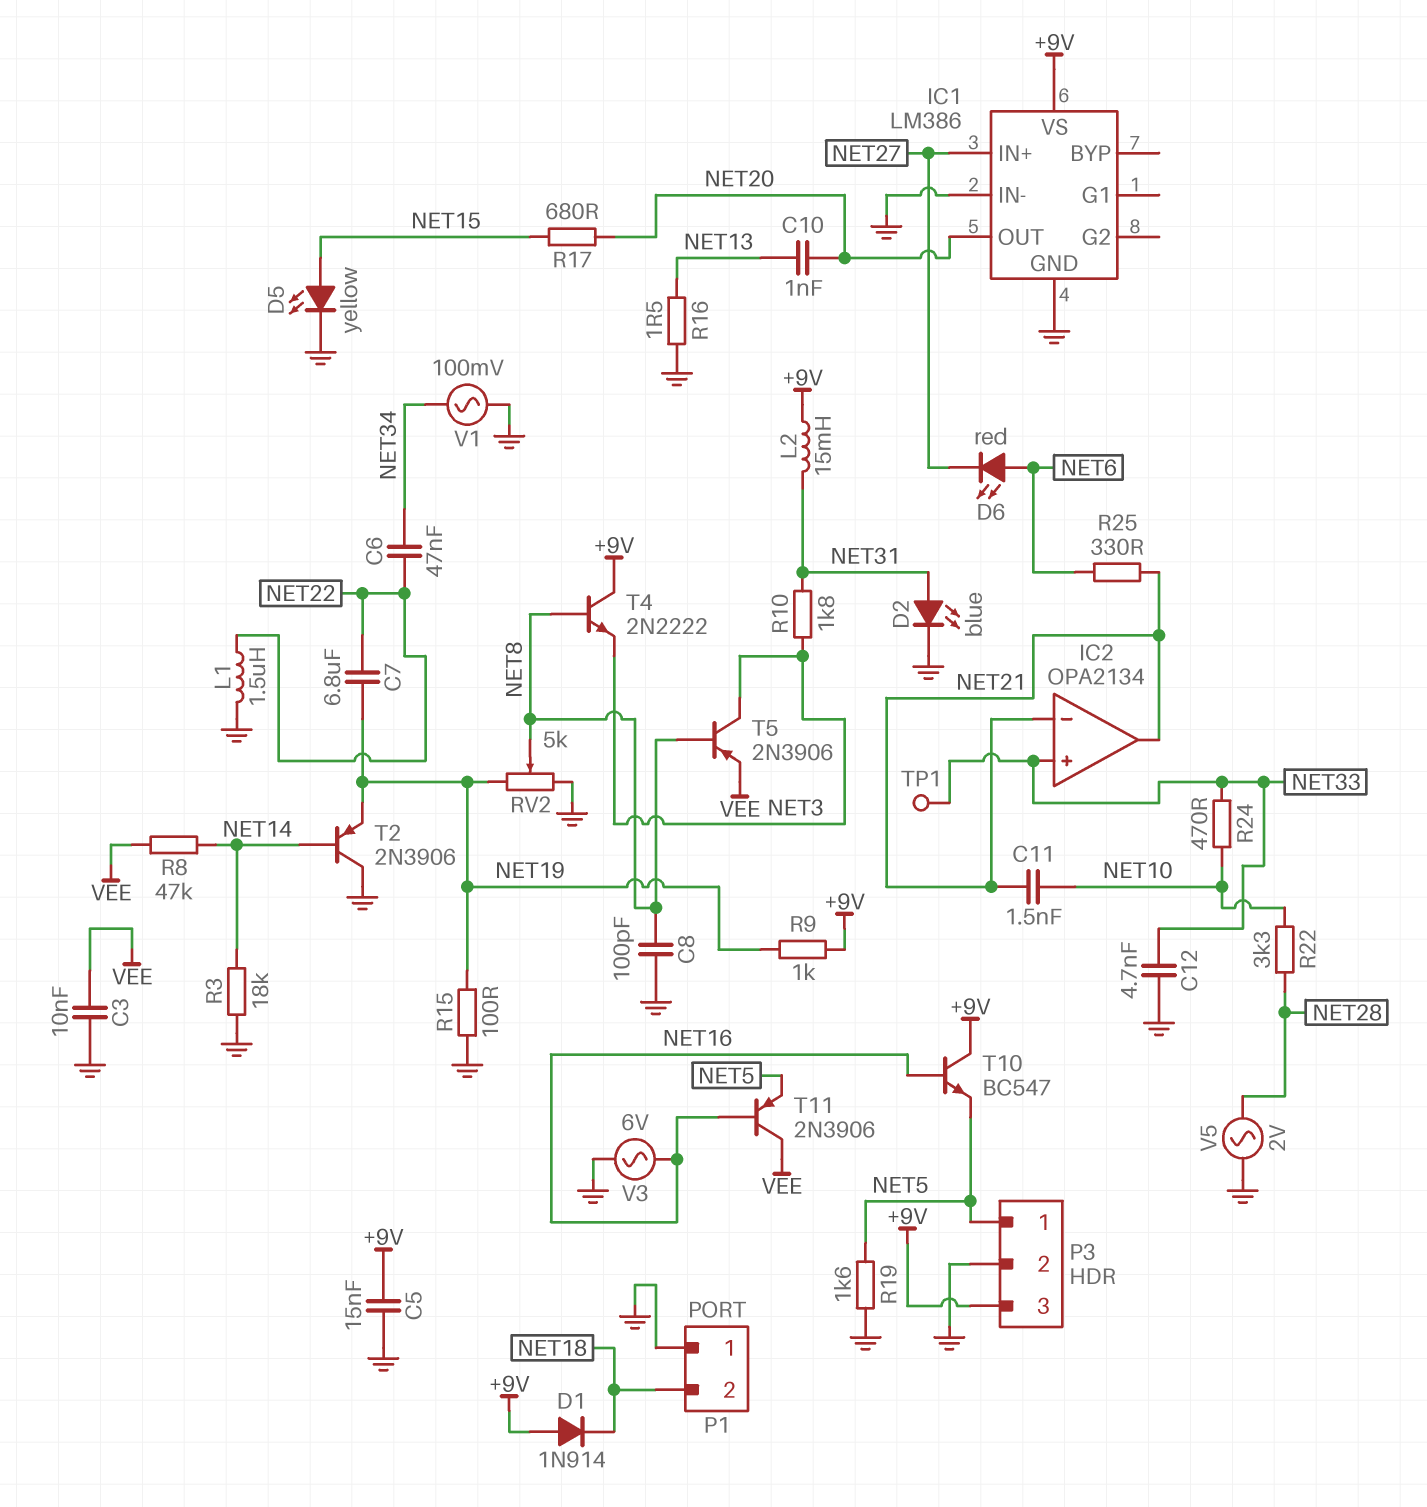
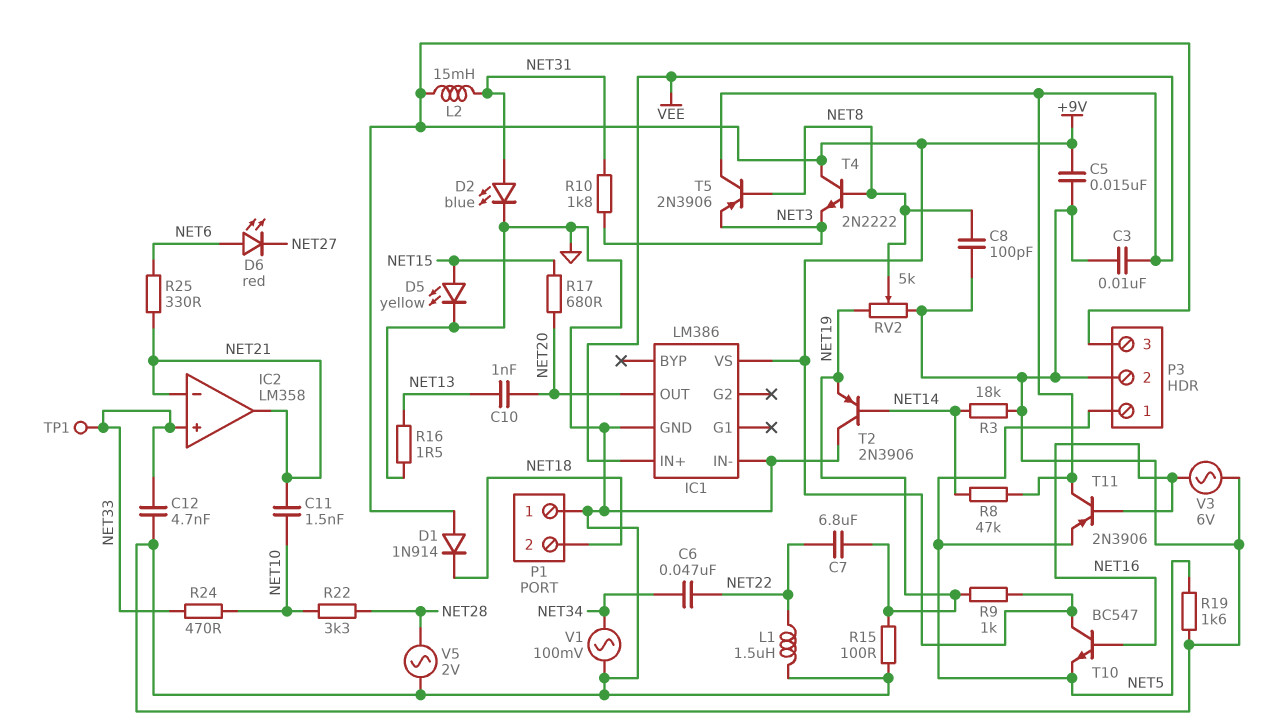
IC1 pin IN+: NET27 -> VEE
IC2: OPA2134 -> LM358
T5: PNP 2N3906 (B NET8, C NET3, E VEE) -> PNP 2N3906 (B NET8, C VEE, E NET3)

